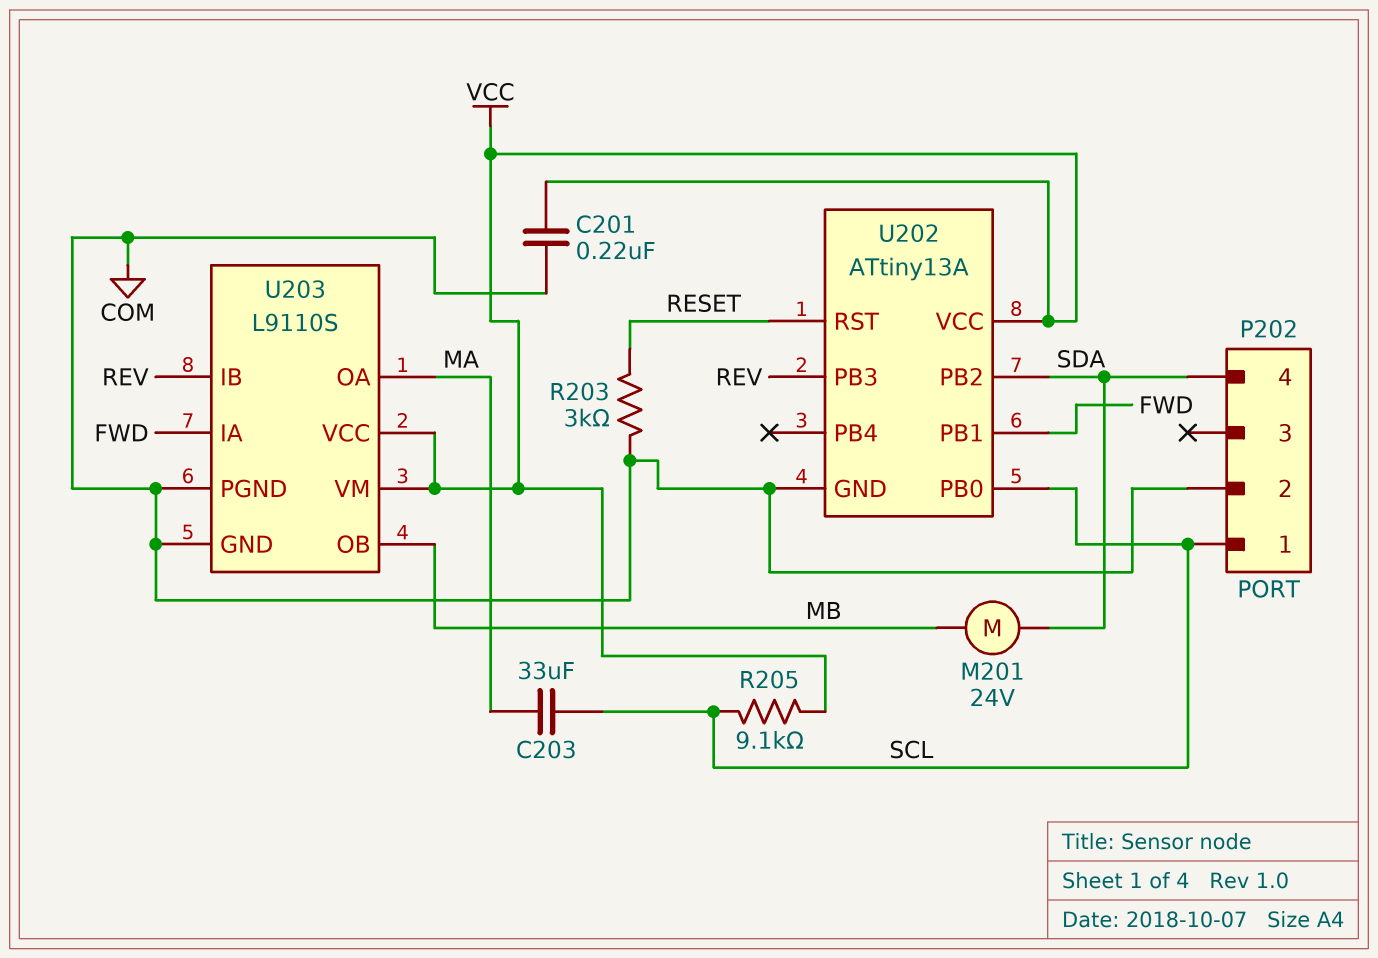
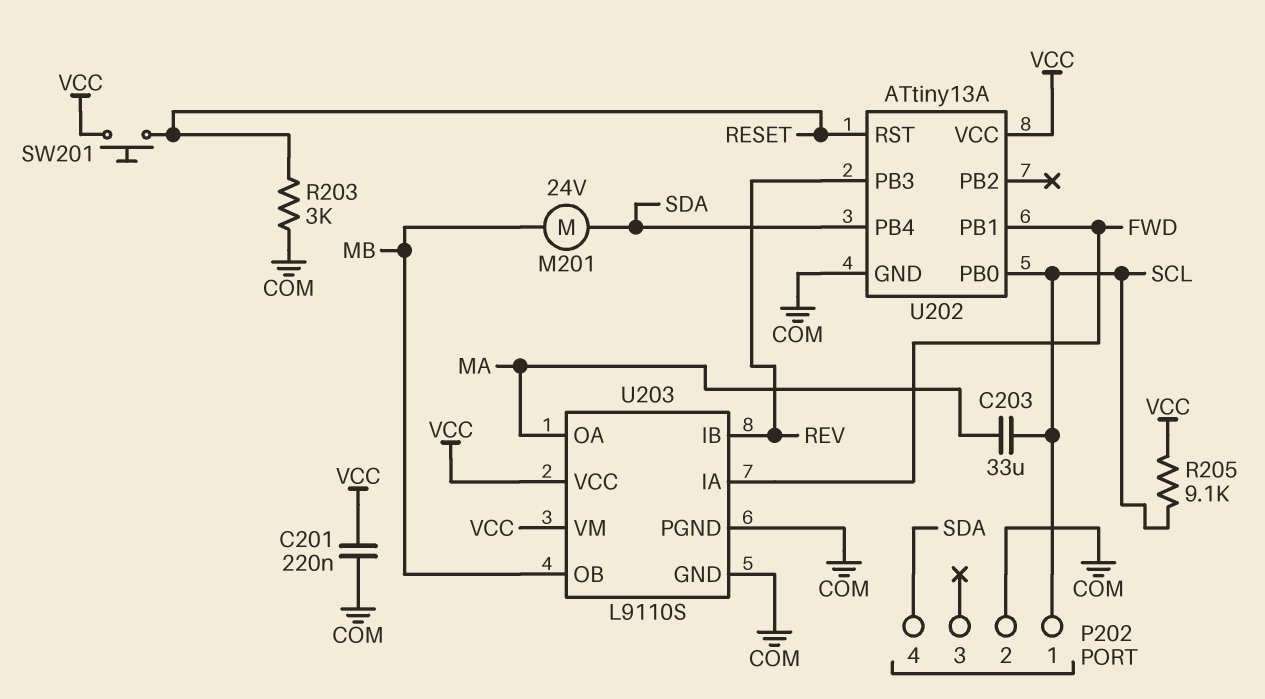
SW201: none -> button (RESET, VCC)
U202 pin PB2: SDA -> none
U202 pin PB4: none -> SDA

